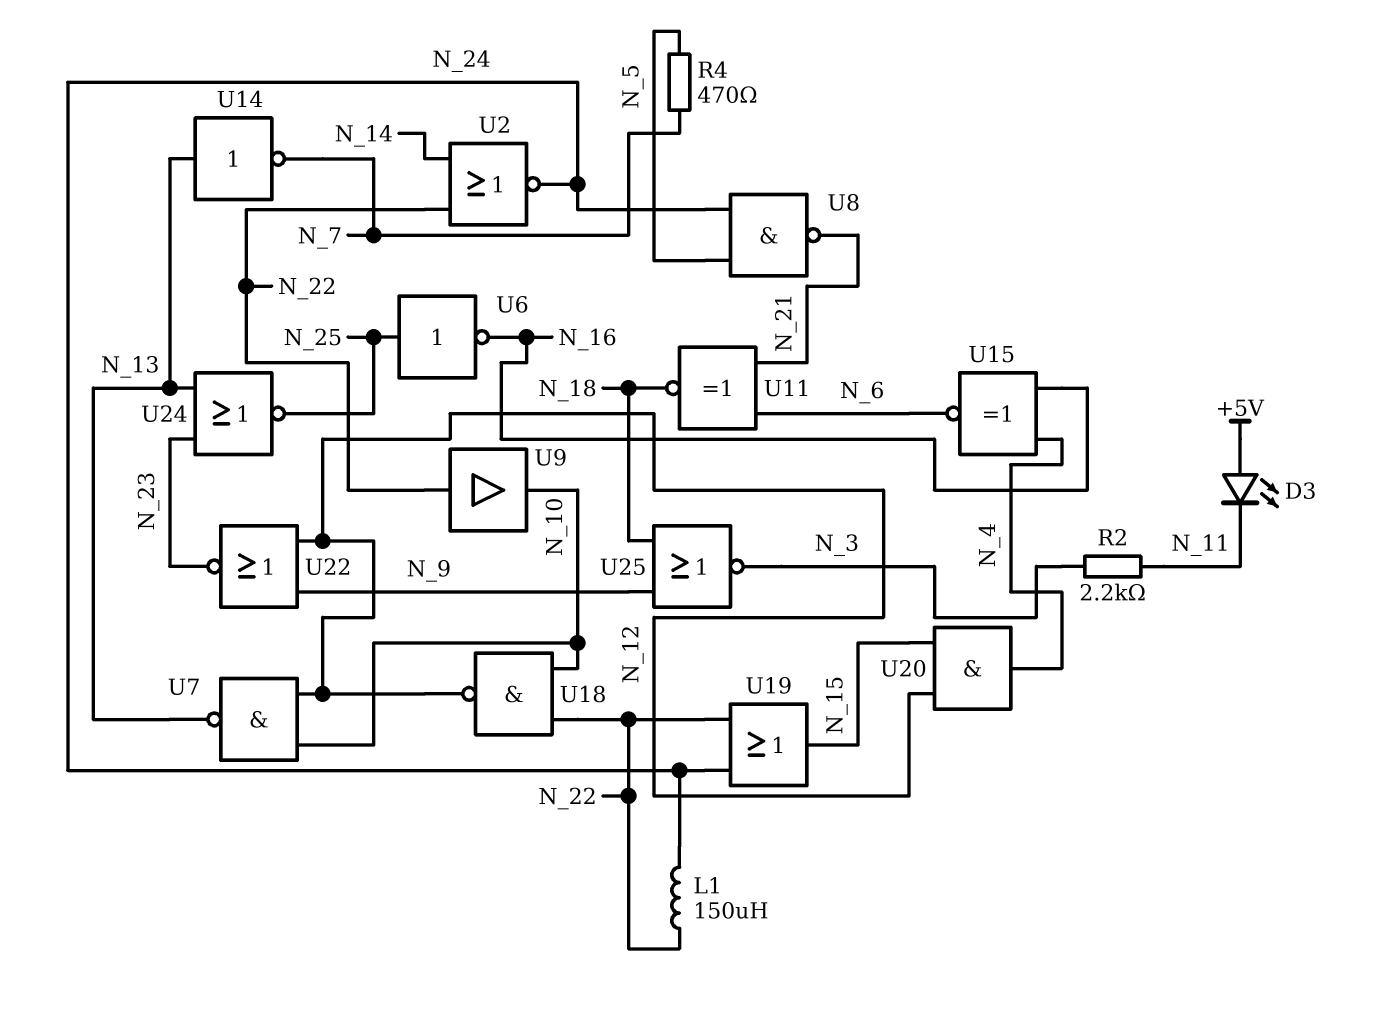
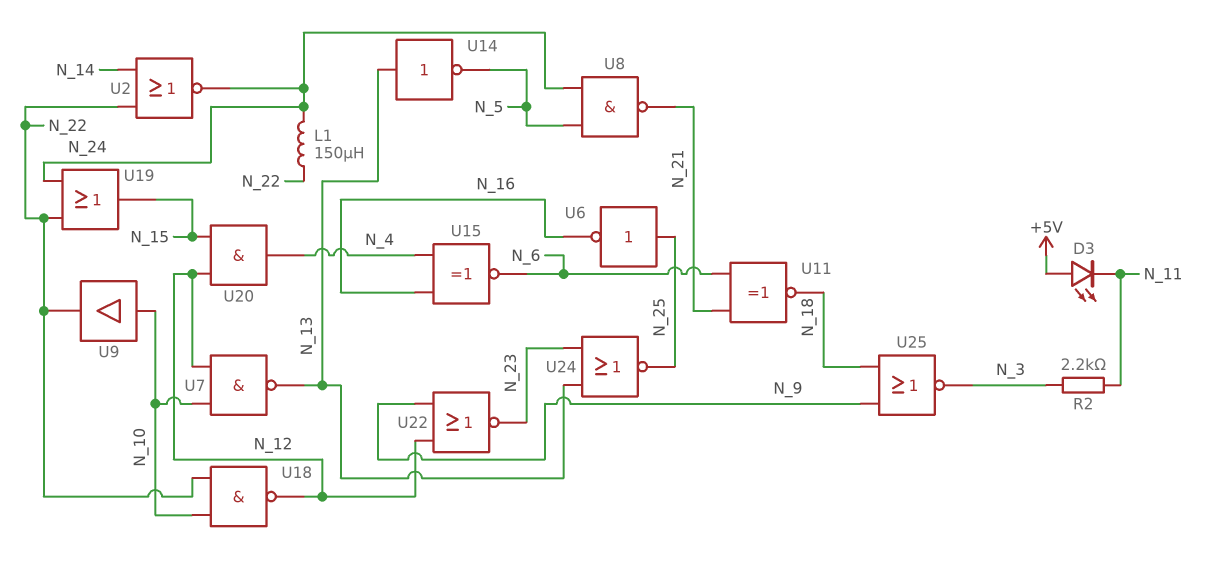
R4: 470 (N_5, N_7) -> none
U9: buffer (in N_22, out N_10) -> buffer (in N_10, out N_22)
U14: NOT (in N_13, out N_7) -> NOT (in N_13, out N_5)

